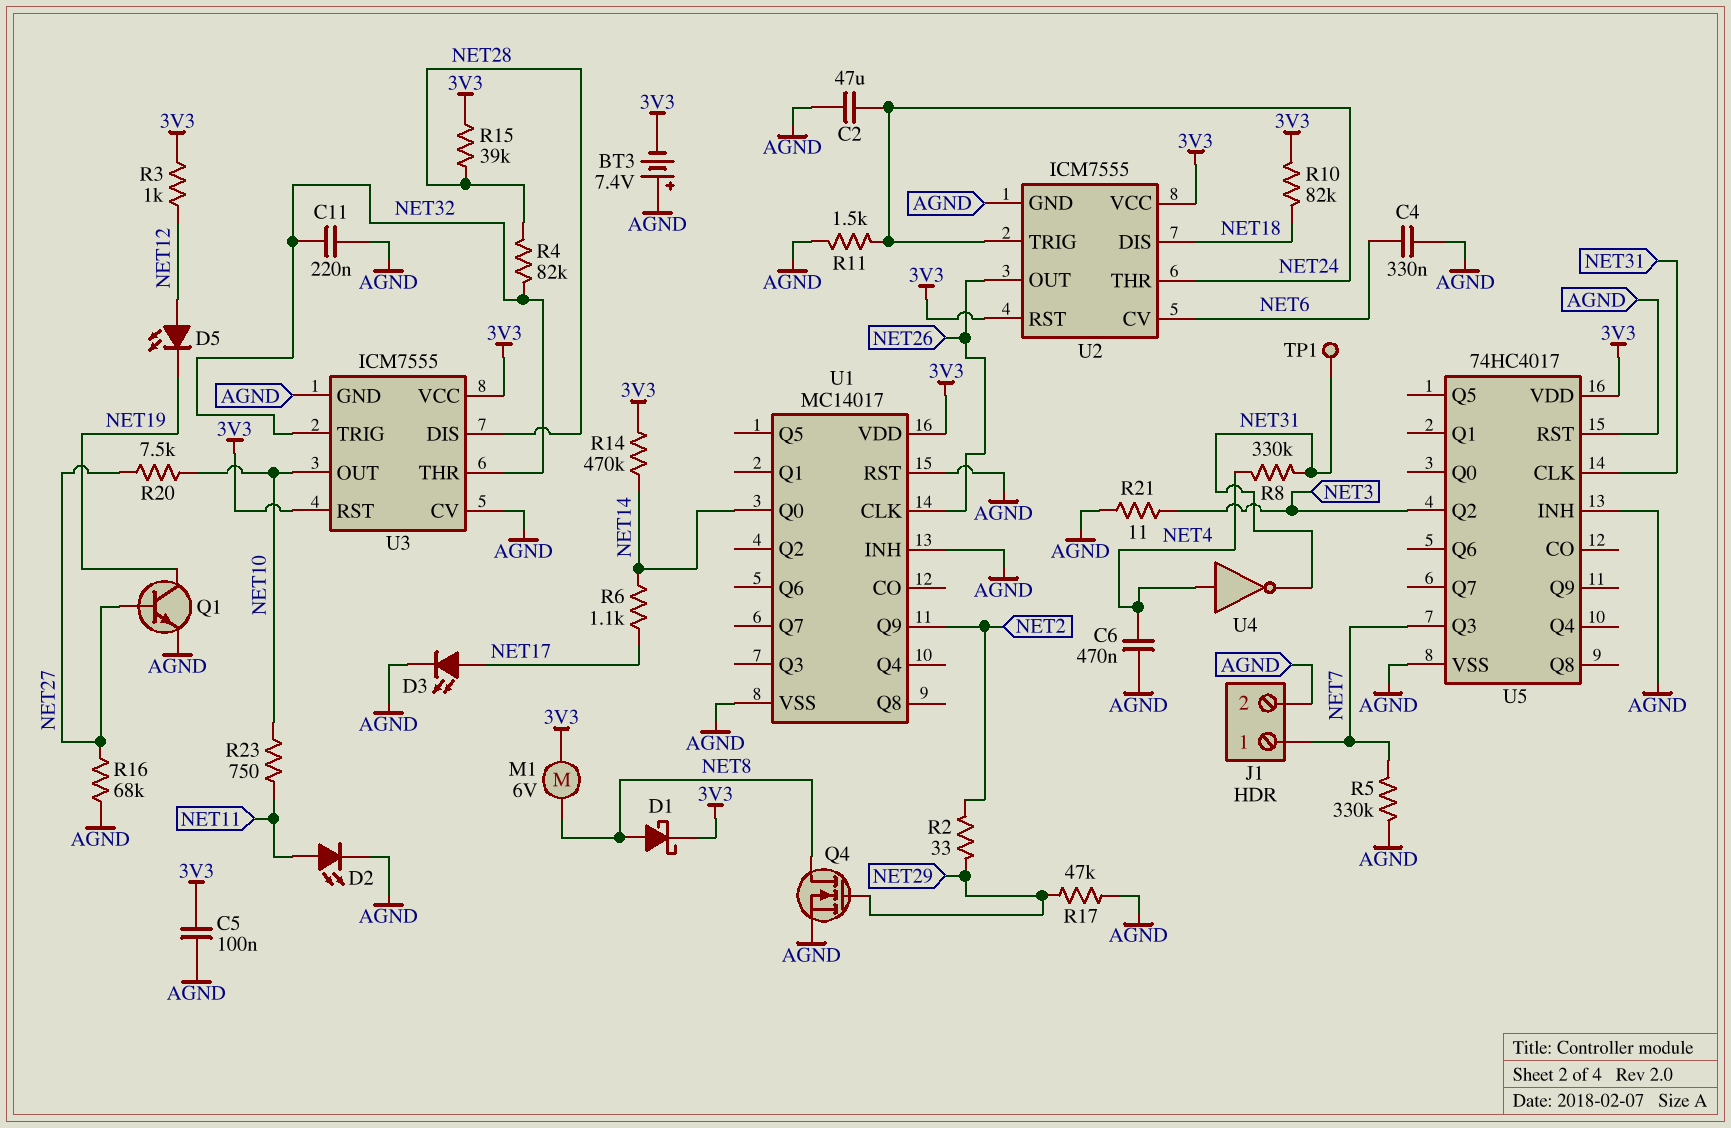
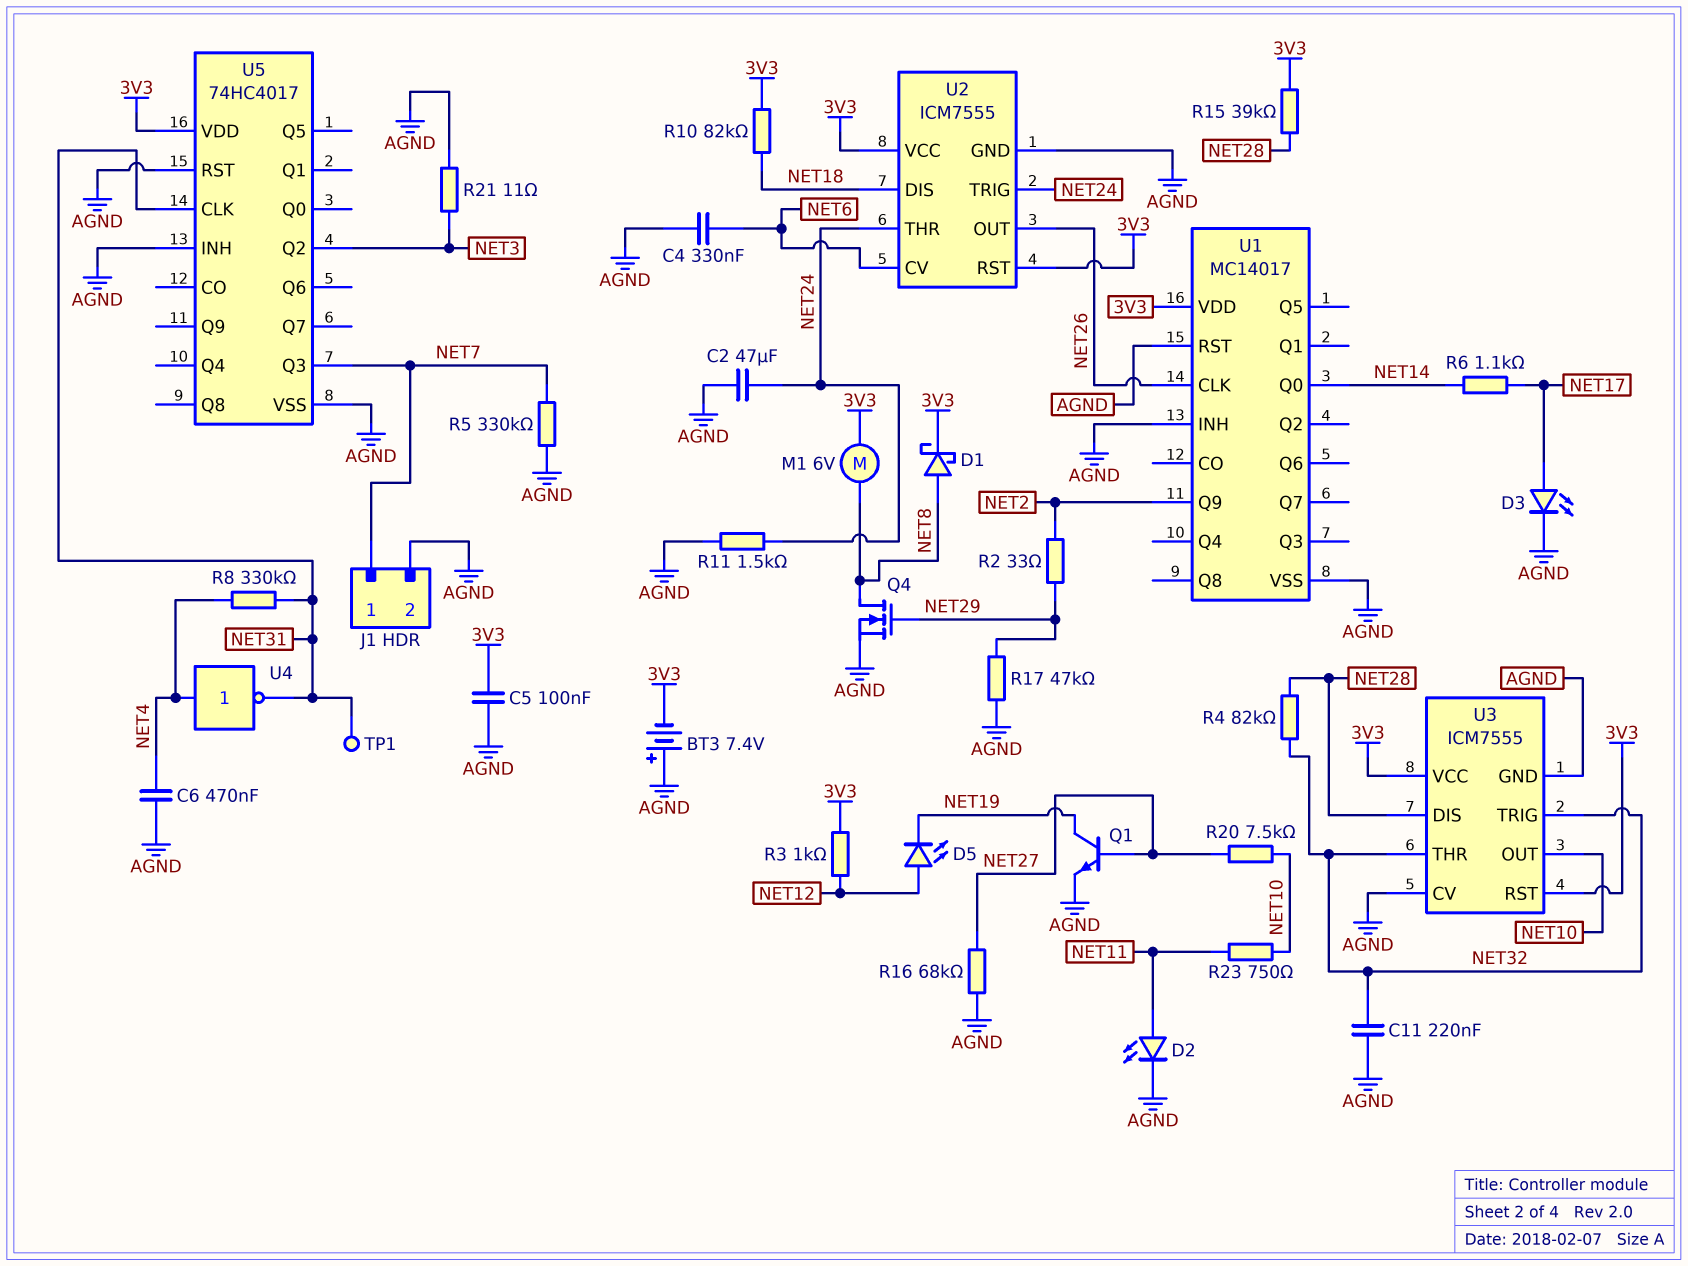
R14: 470k (3V3, NET14) -> none

